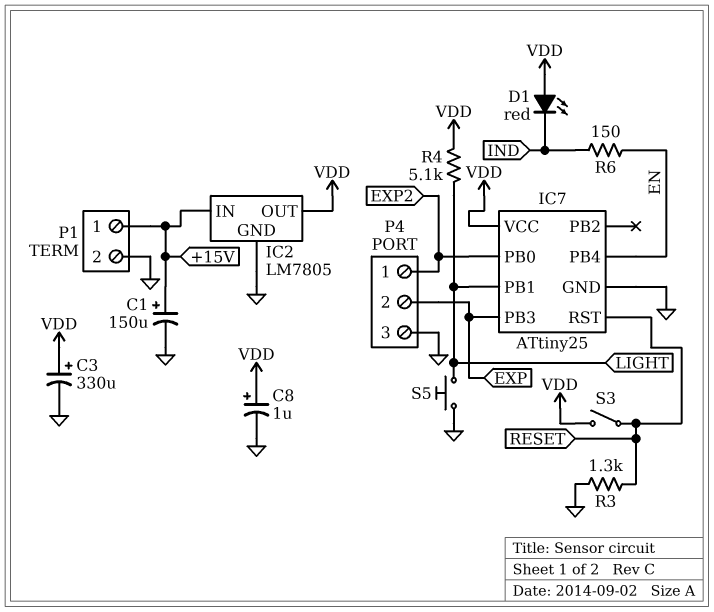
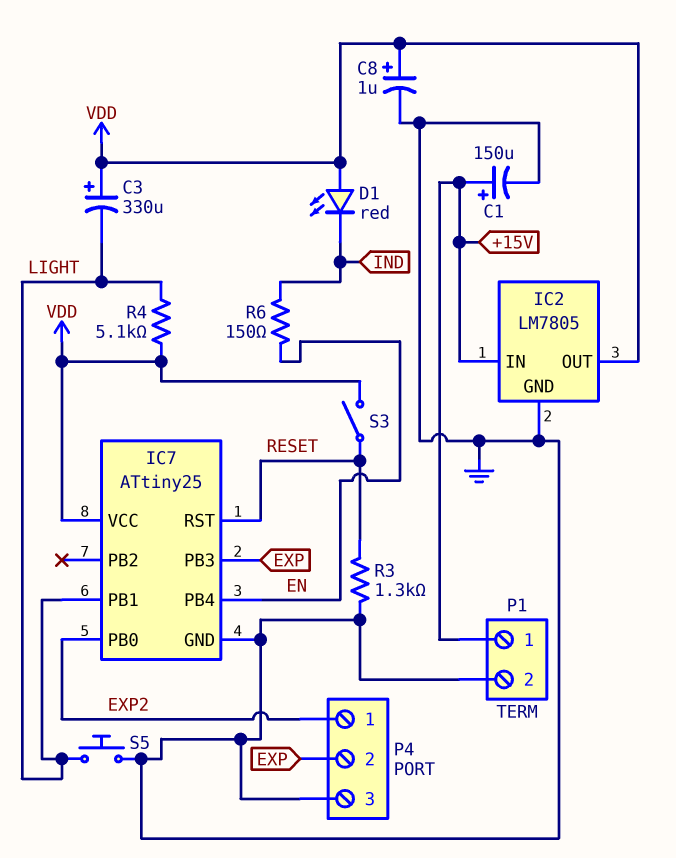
C3: 330uF (plus VDD, minus GND) -> 330uF (plus VDD, minus LIGHT)

